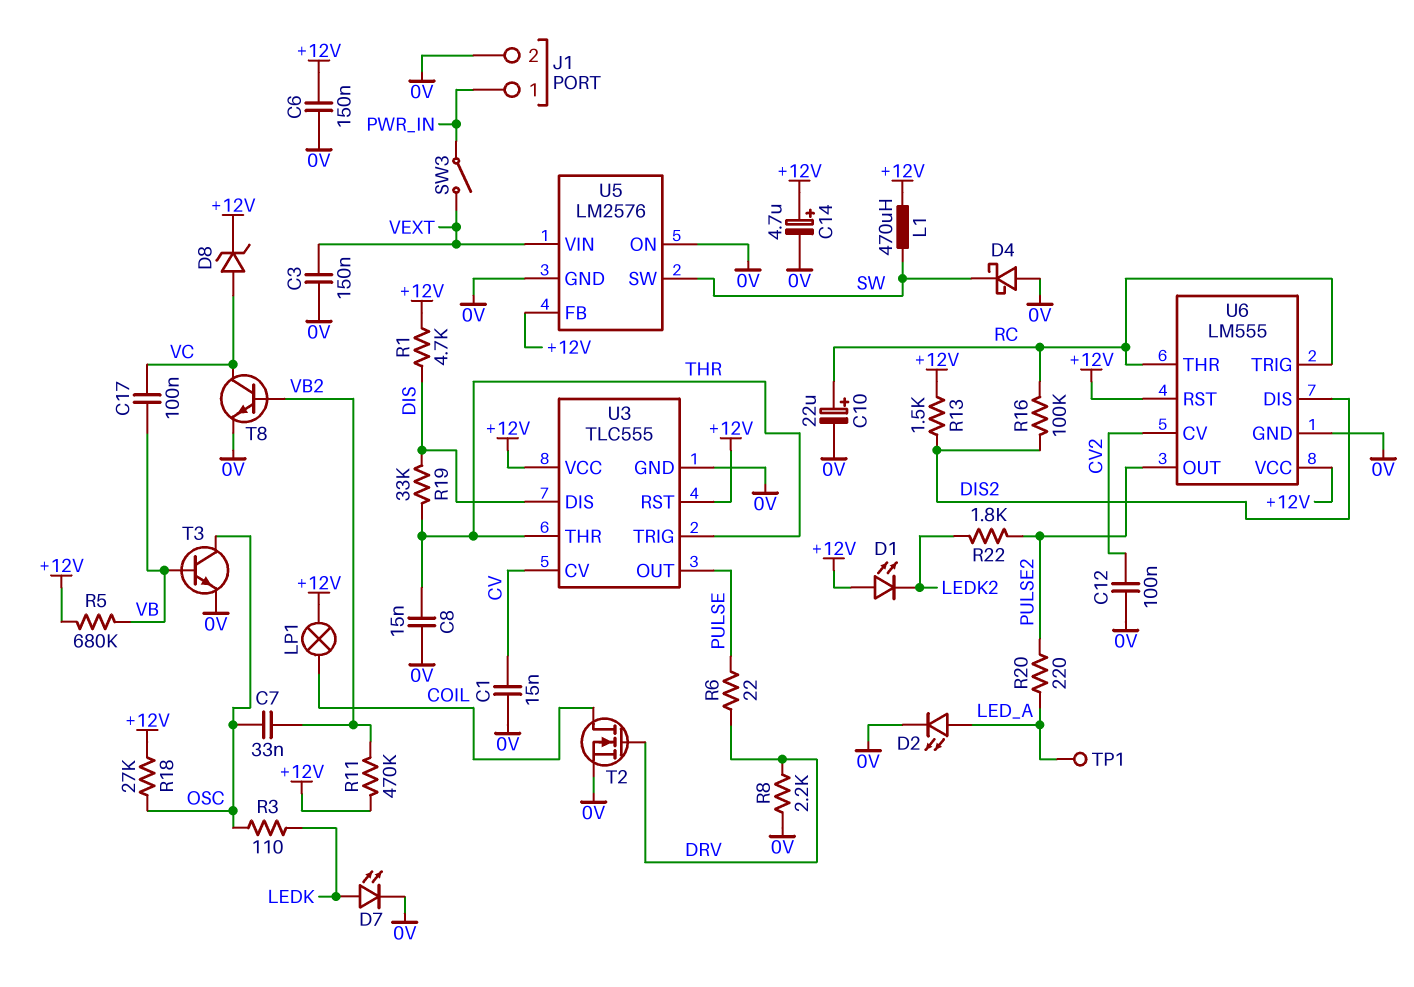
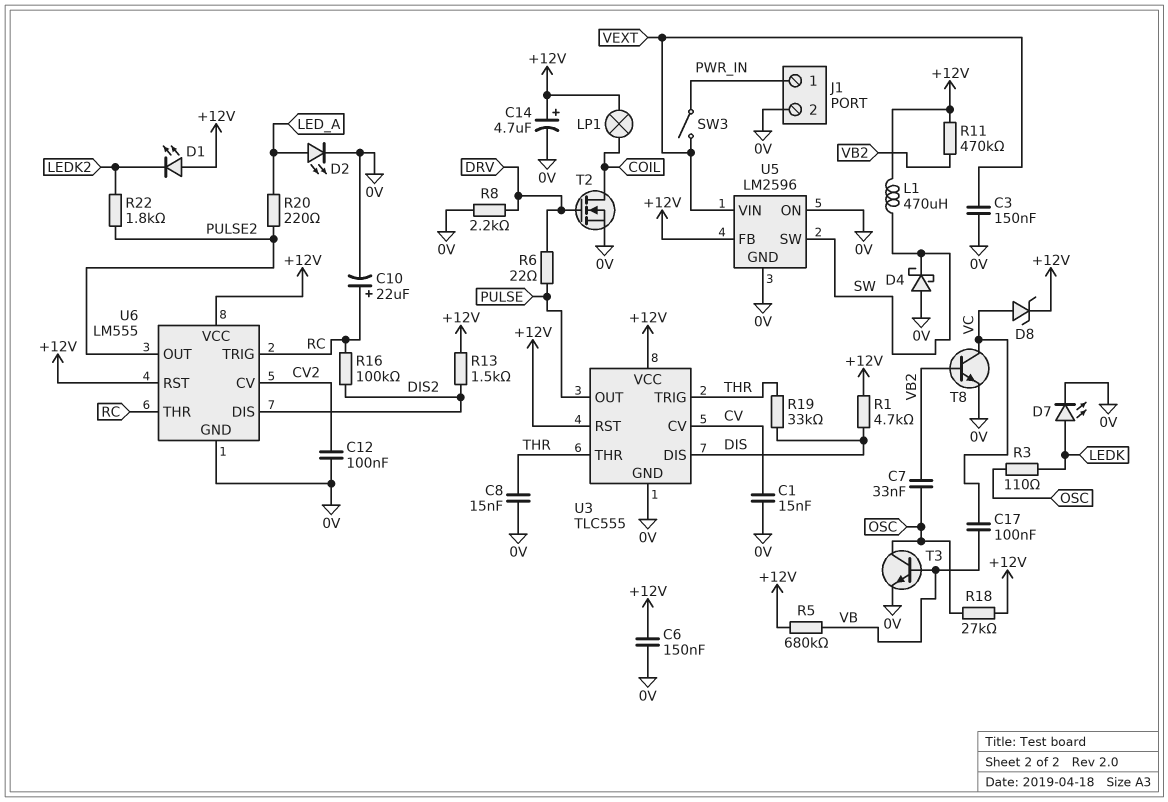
TP1: test point (LED_A) -> none
U5: LM2576 -> LM2596

